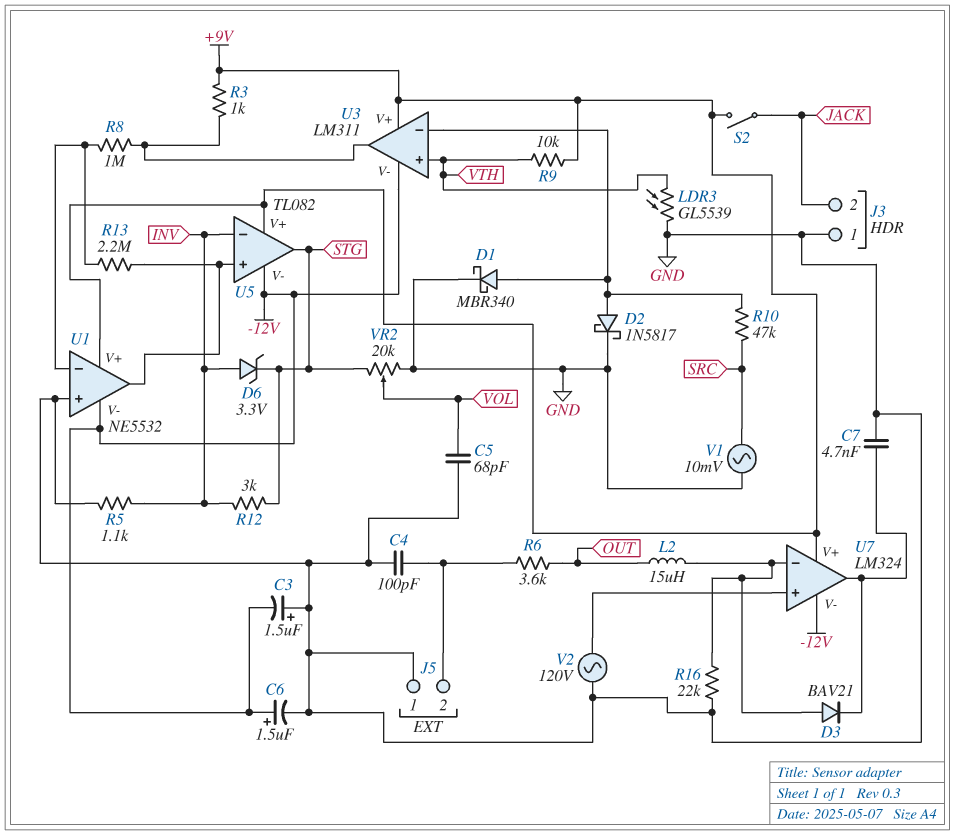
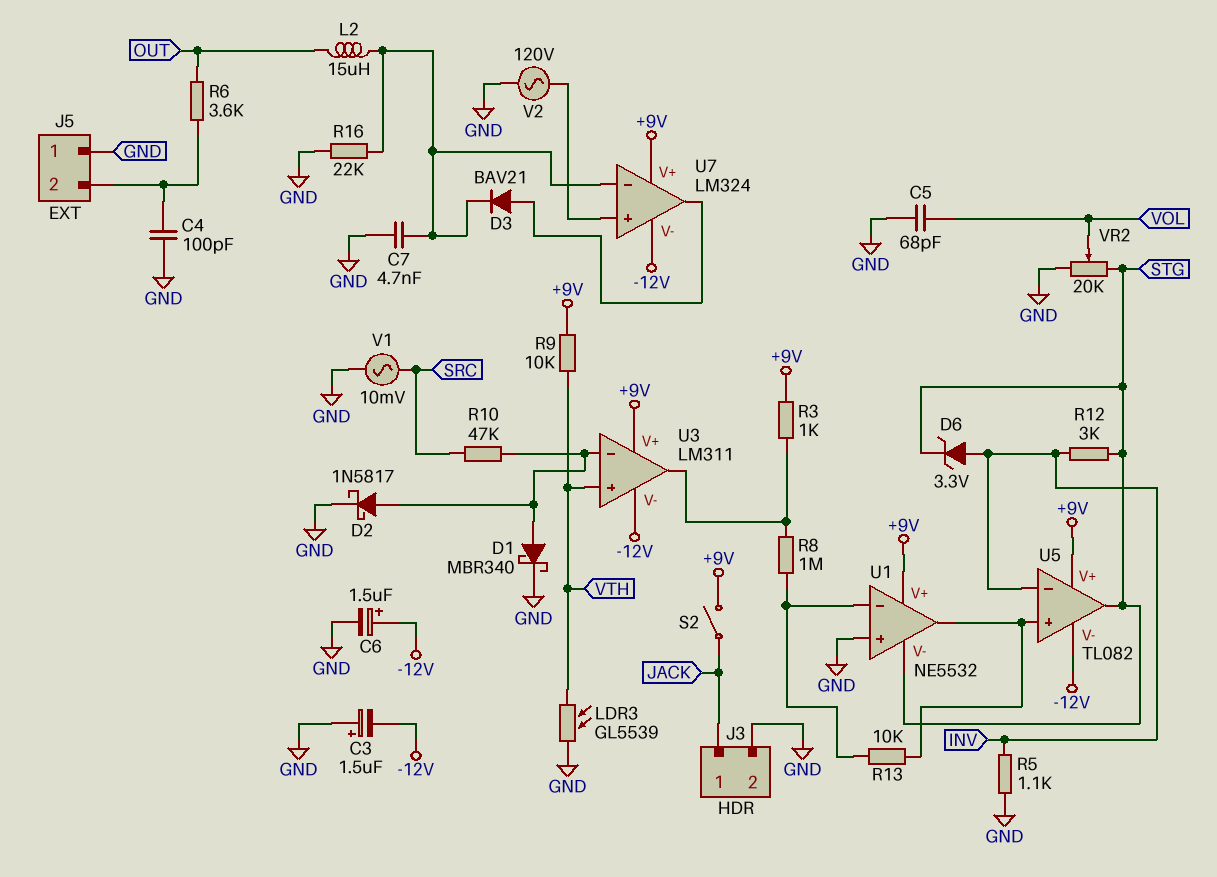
C7: 4.7nF (GND, U7/out) -> 4.7nF (GND, U7/in-)
D3: diode BAV21 (A U7/in-, K U7/out) -> diode BAV21 (A U7/out, K U7/in-)
J3 pin 1: GND -> JACK
J3 pin 2: JACK -> GND
R13: 2.2M (U1/in-, U1/out) -> 10k (U1/in-, U1/out)
U1 pin V-: -12V -> STG

